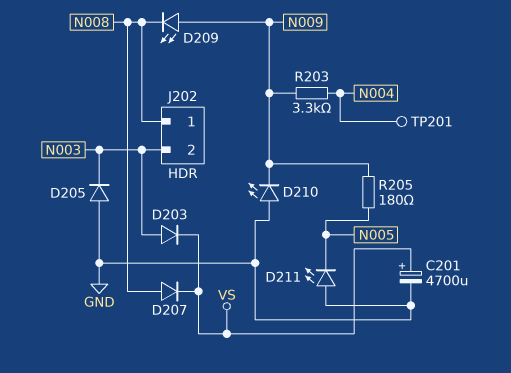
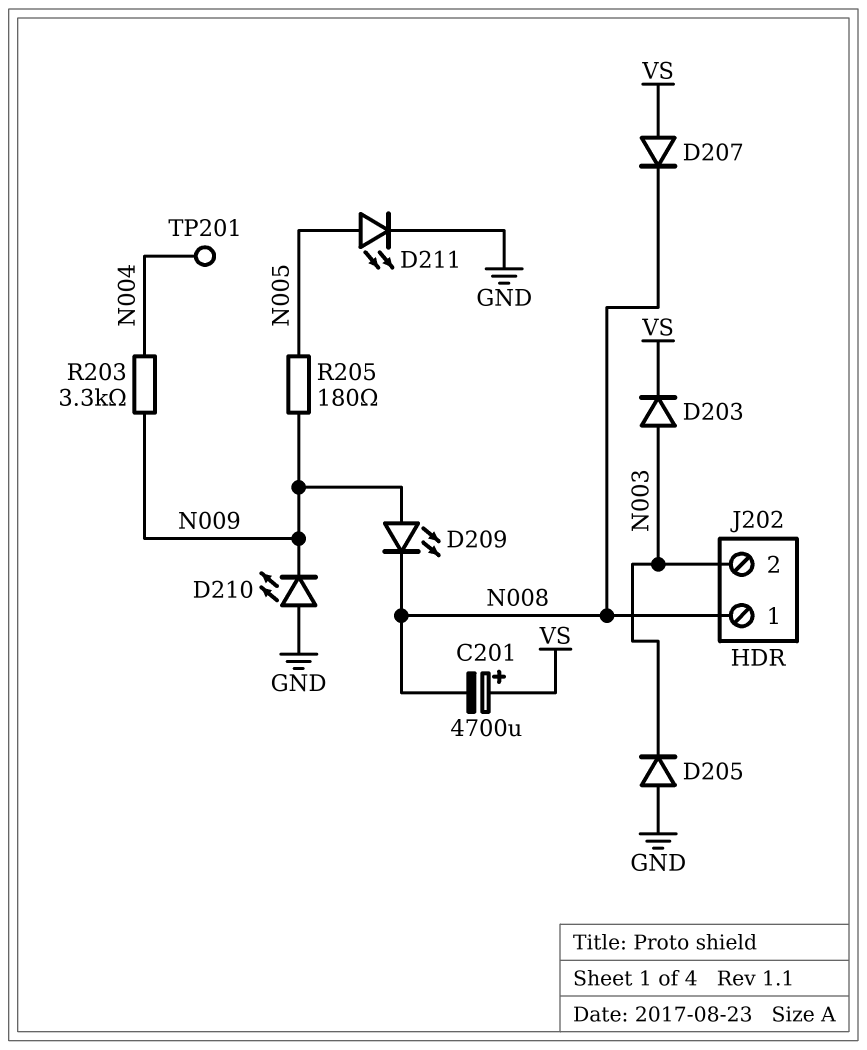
C201: 4700uF (plus VS, minus GND) -> 4700uF (plus VS, minus N008)
D207: diode (A N008, K VS) -> diode (A VS, K N008)
D211: LED (A GND, K N005) -> LED (A N005, K GND)

